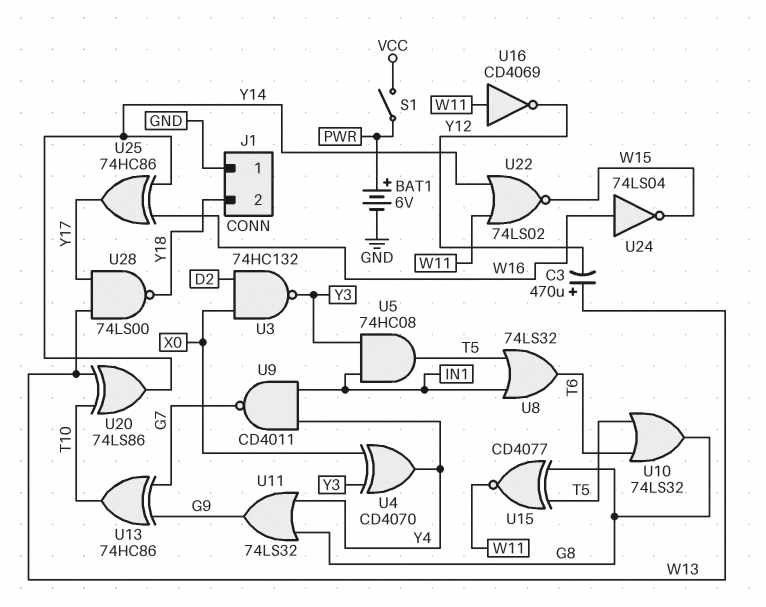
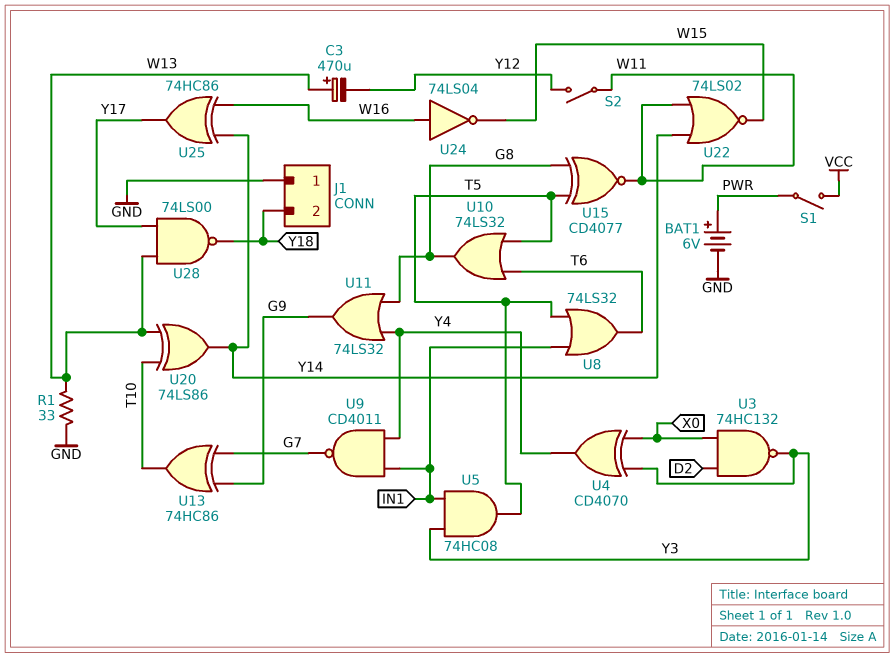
R1: none -> 33 (GND, W13)
S2: none -> switch (W11, Y12)
U16: NOT CD4069 (in W11, out Y12) -> none

